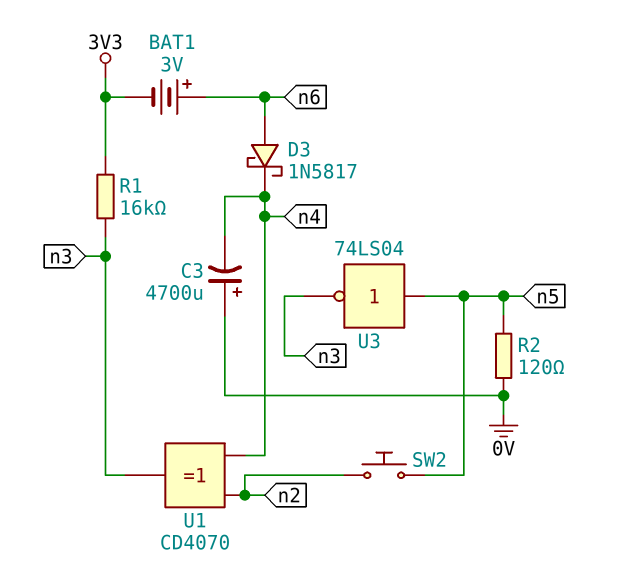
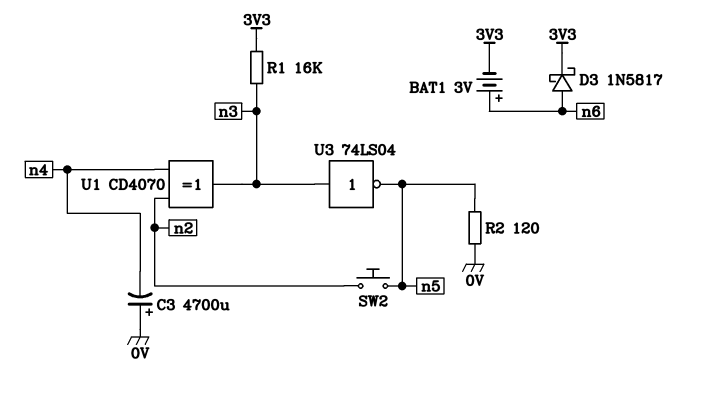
D3: schottky 1N5817 (A n6, K n4) -> schottky 1N5817 (A n6, K 3V3)
U3: NOT 74LS04 (in n5, out n3) -> NOT 74LS04 (in n3, out n5)

